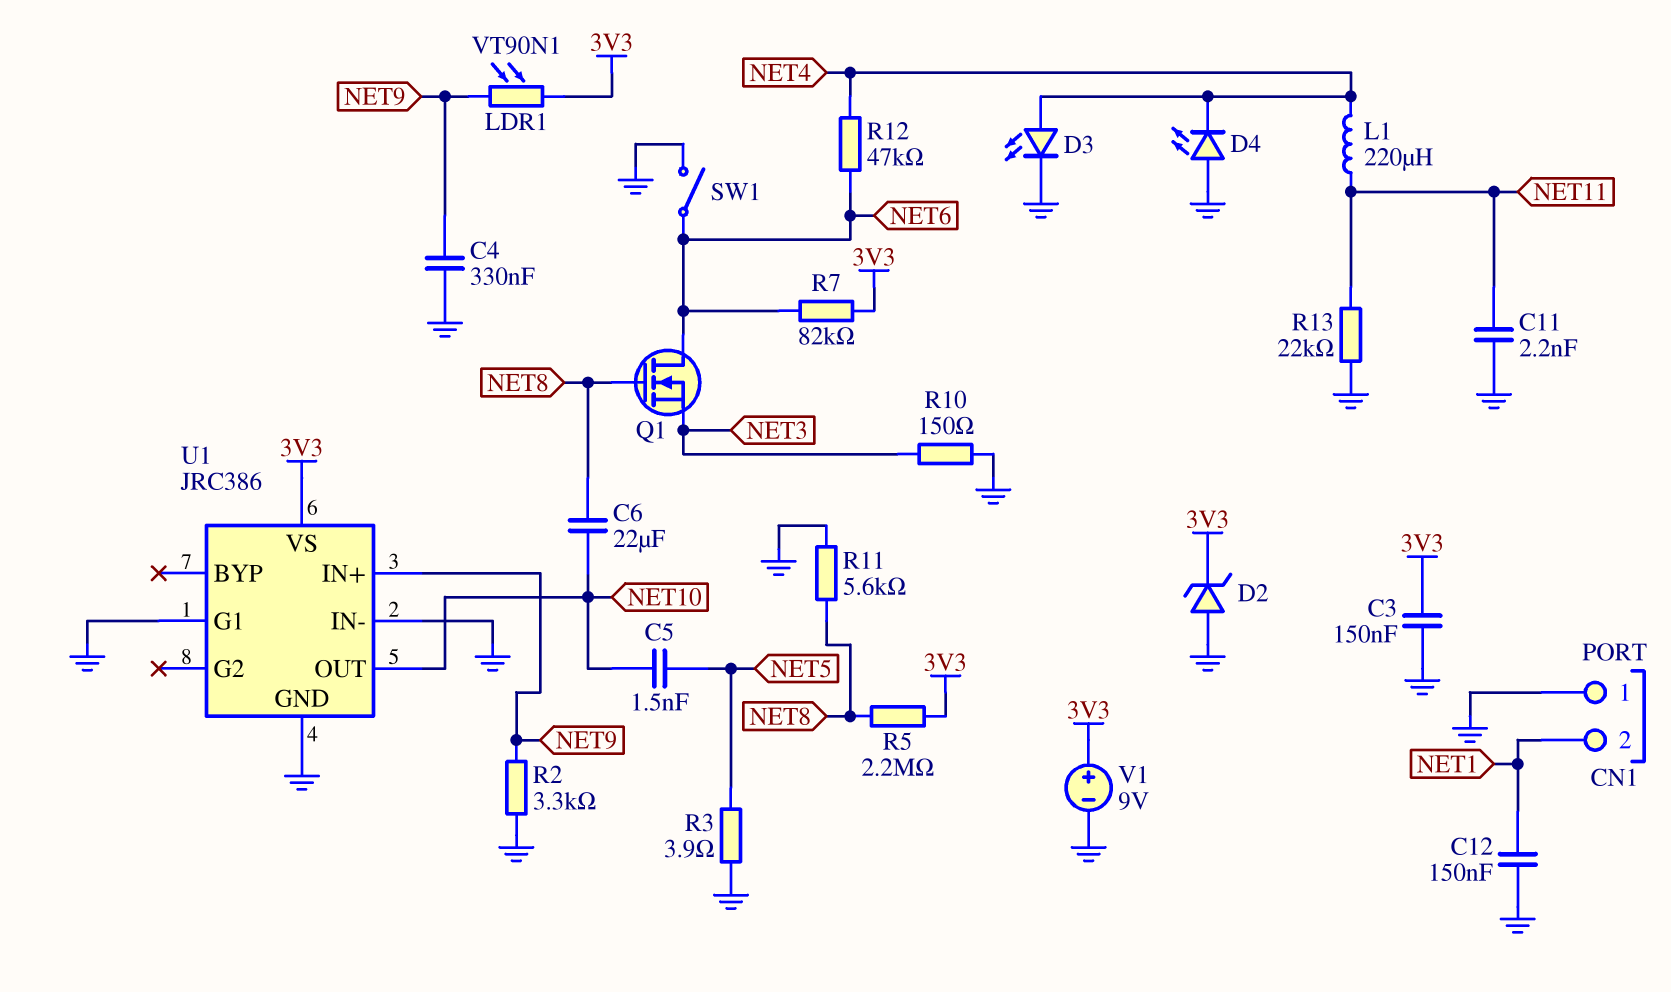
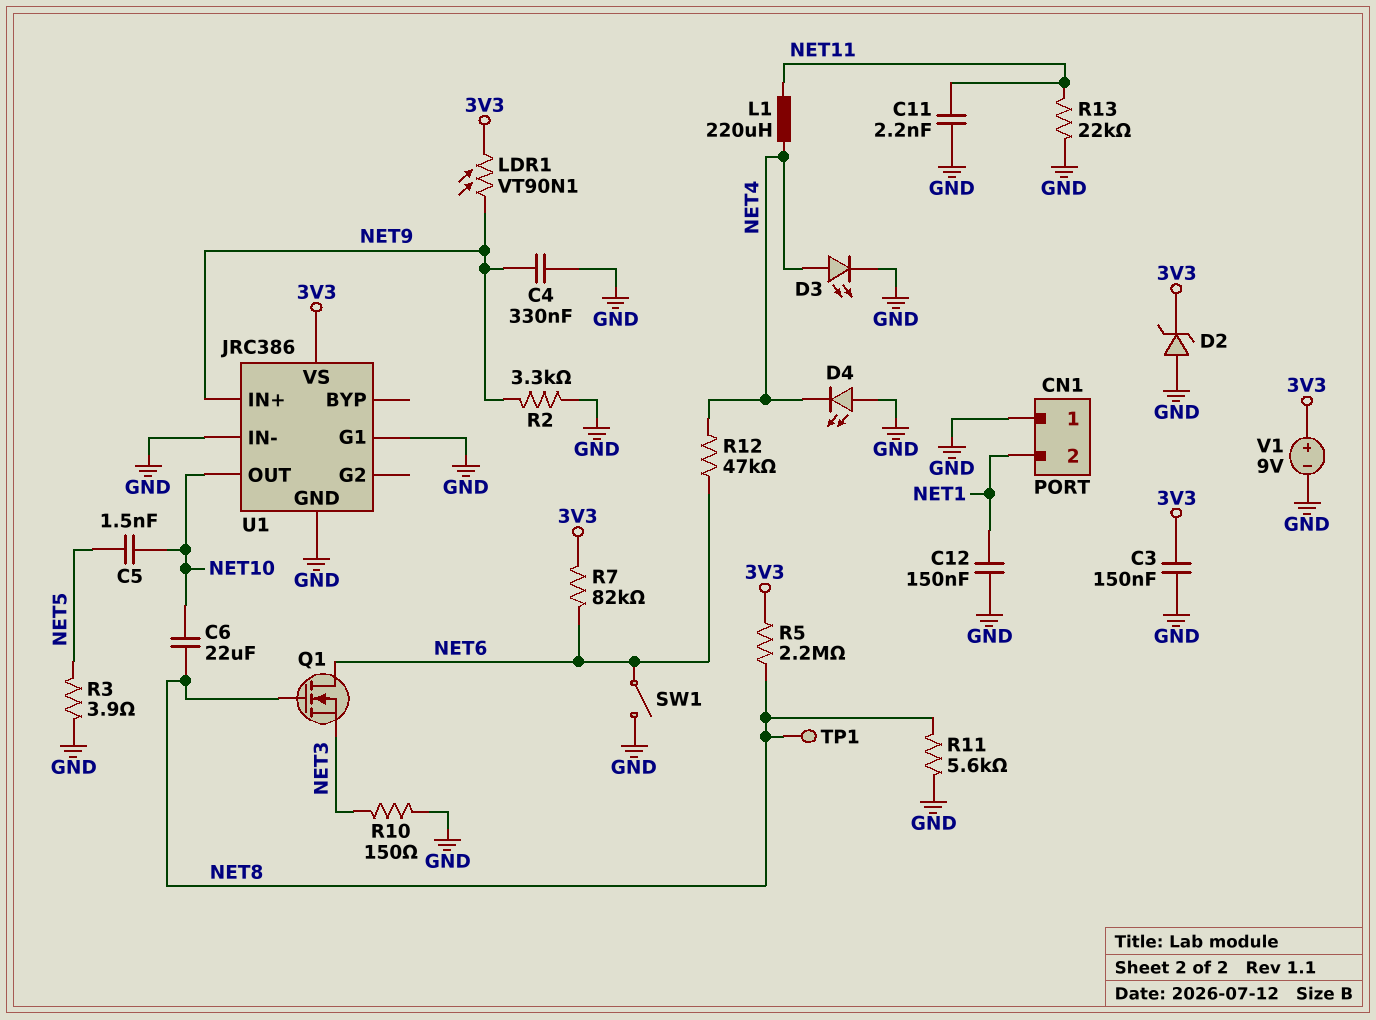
TP1: none -> test point (NET8)

